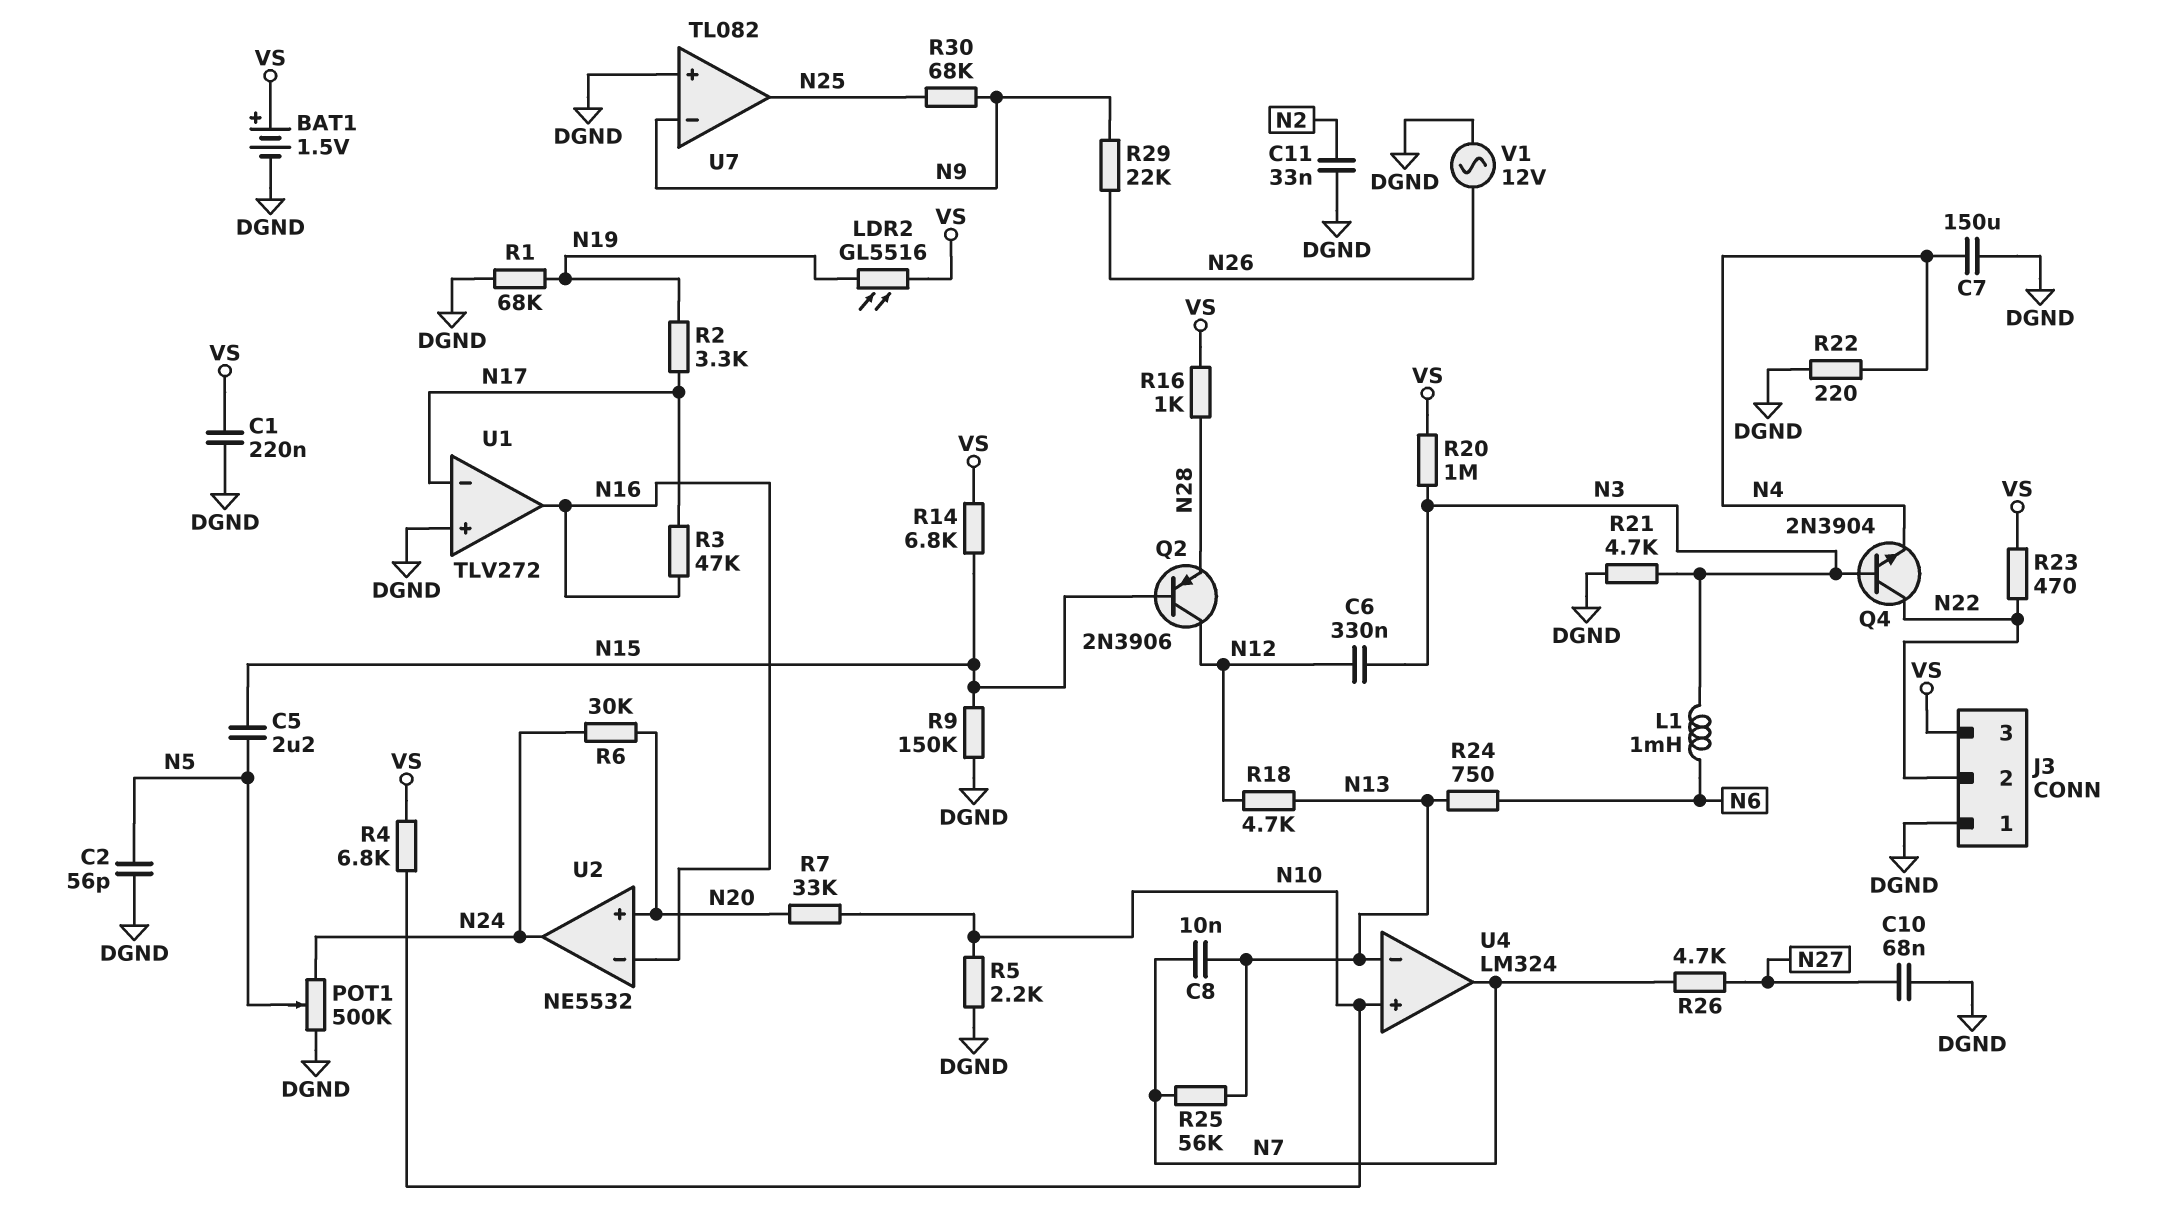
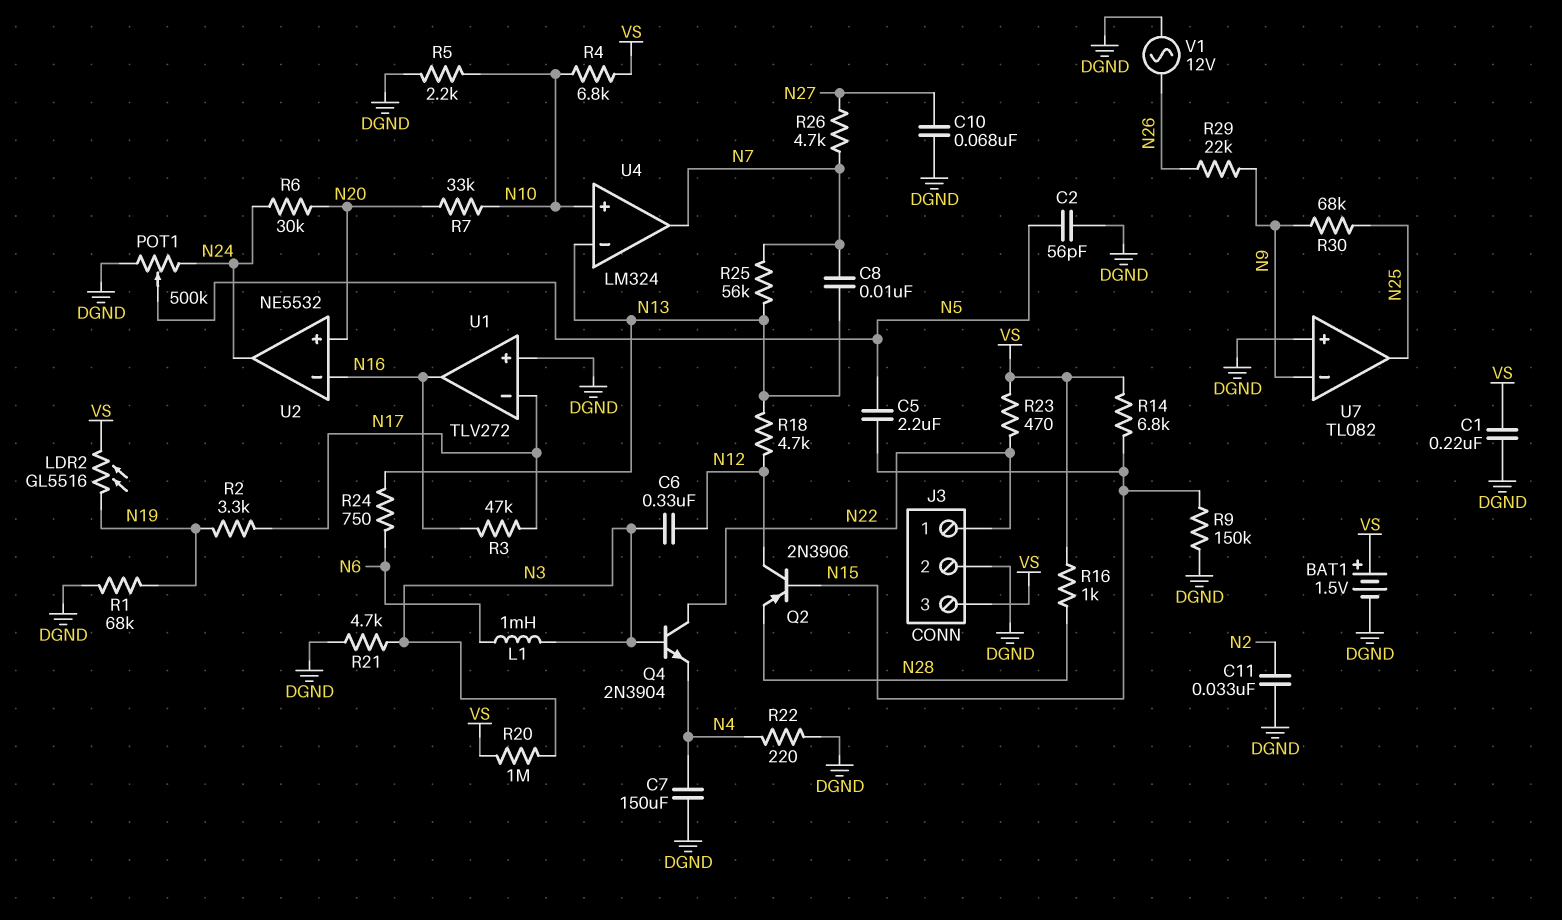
J3 pin 1: DGND -> N22
J3 pin 2: N22 -> DGND

